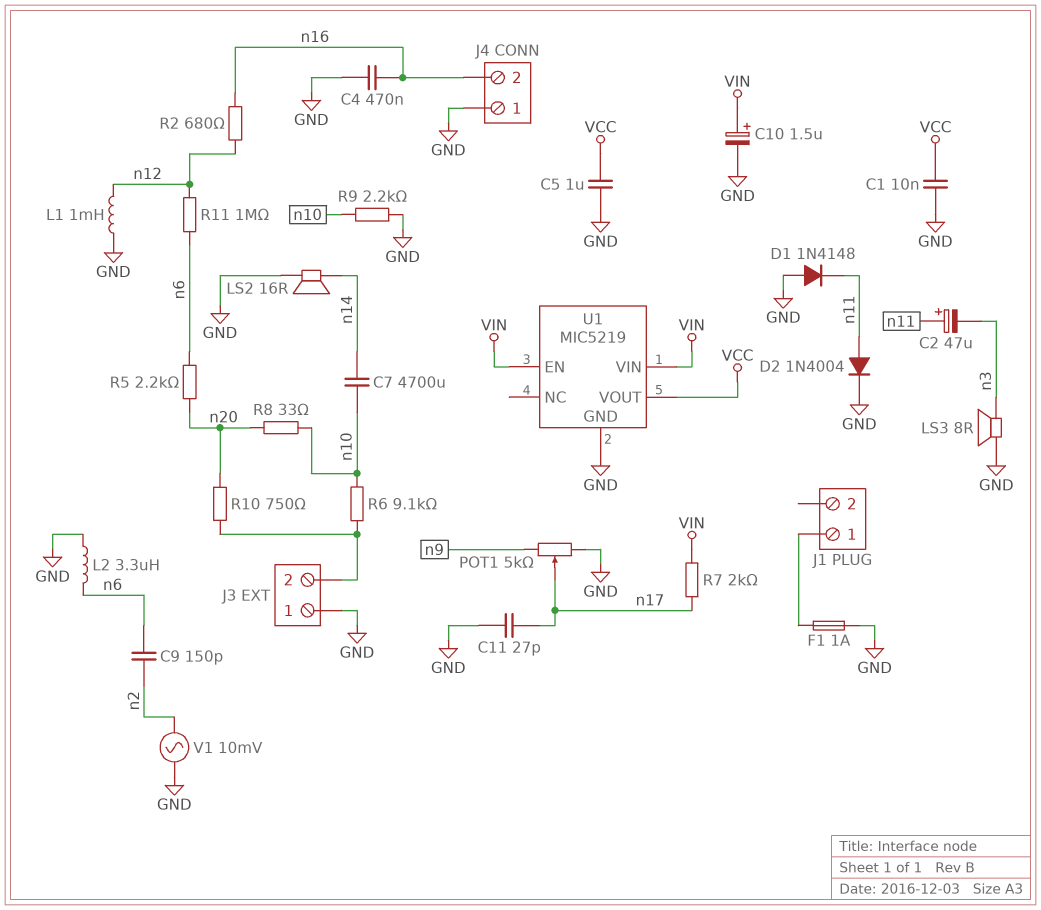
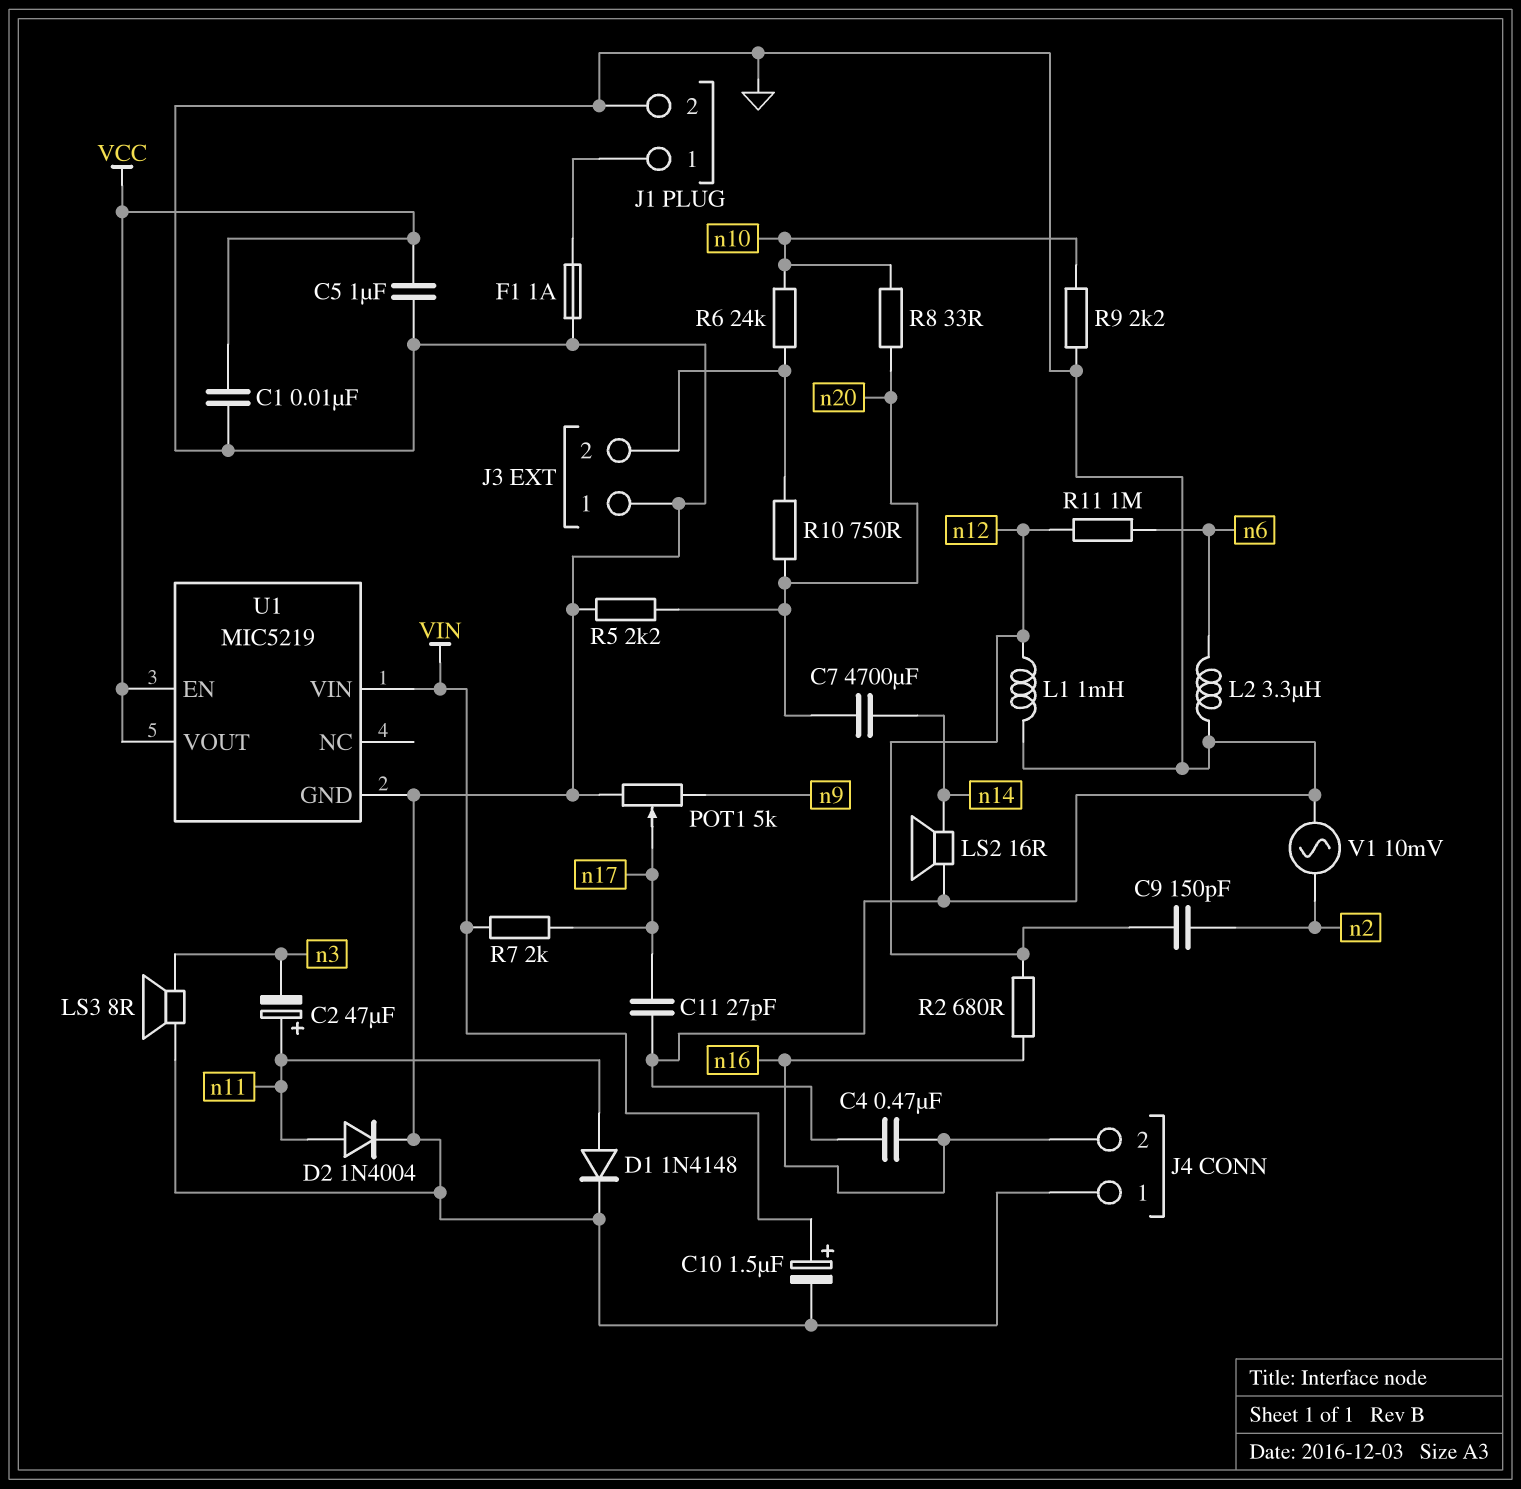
C7: 4700uF (n10, n14) -> 4700uF (n14, n20)
C9: 150pF (n2, n6) -> 150pF (n2, n12)
D1: diode 1N4148 (A GND, K n11) -> diode 1N4148 (A n11, K GND)
J1 pin 2: none -> GND
R5: 2.2k (n6, n20) -> 2.2k (GND, n20)
R6: 9.1k (J3/2, n10) -> 24k (J3/2, n10)
U1 pin EN: VIN -> VCC

